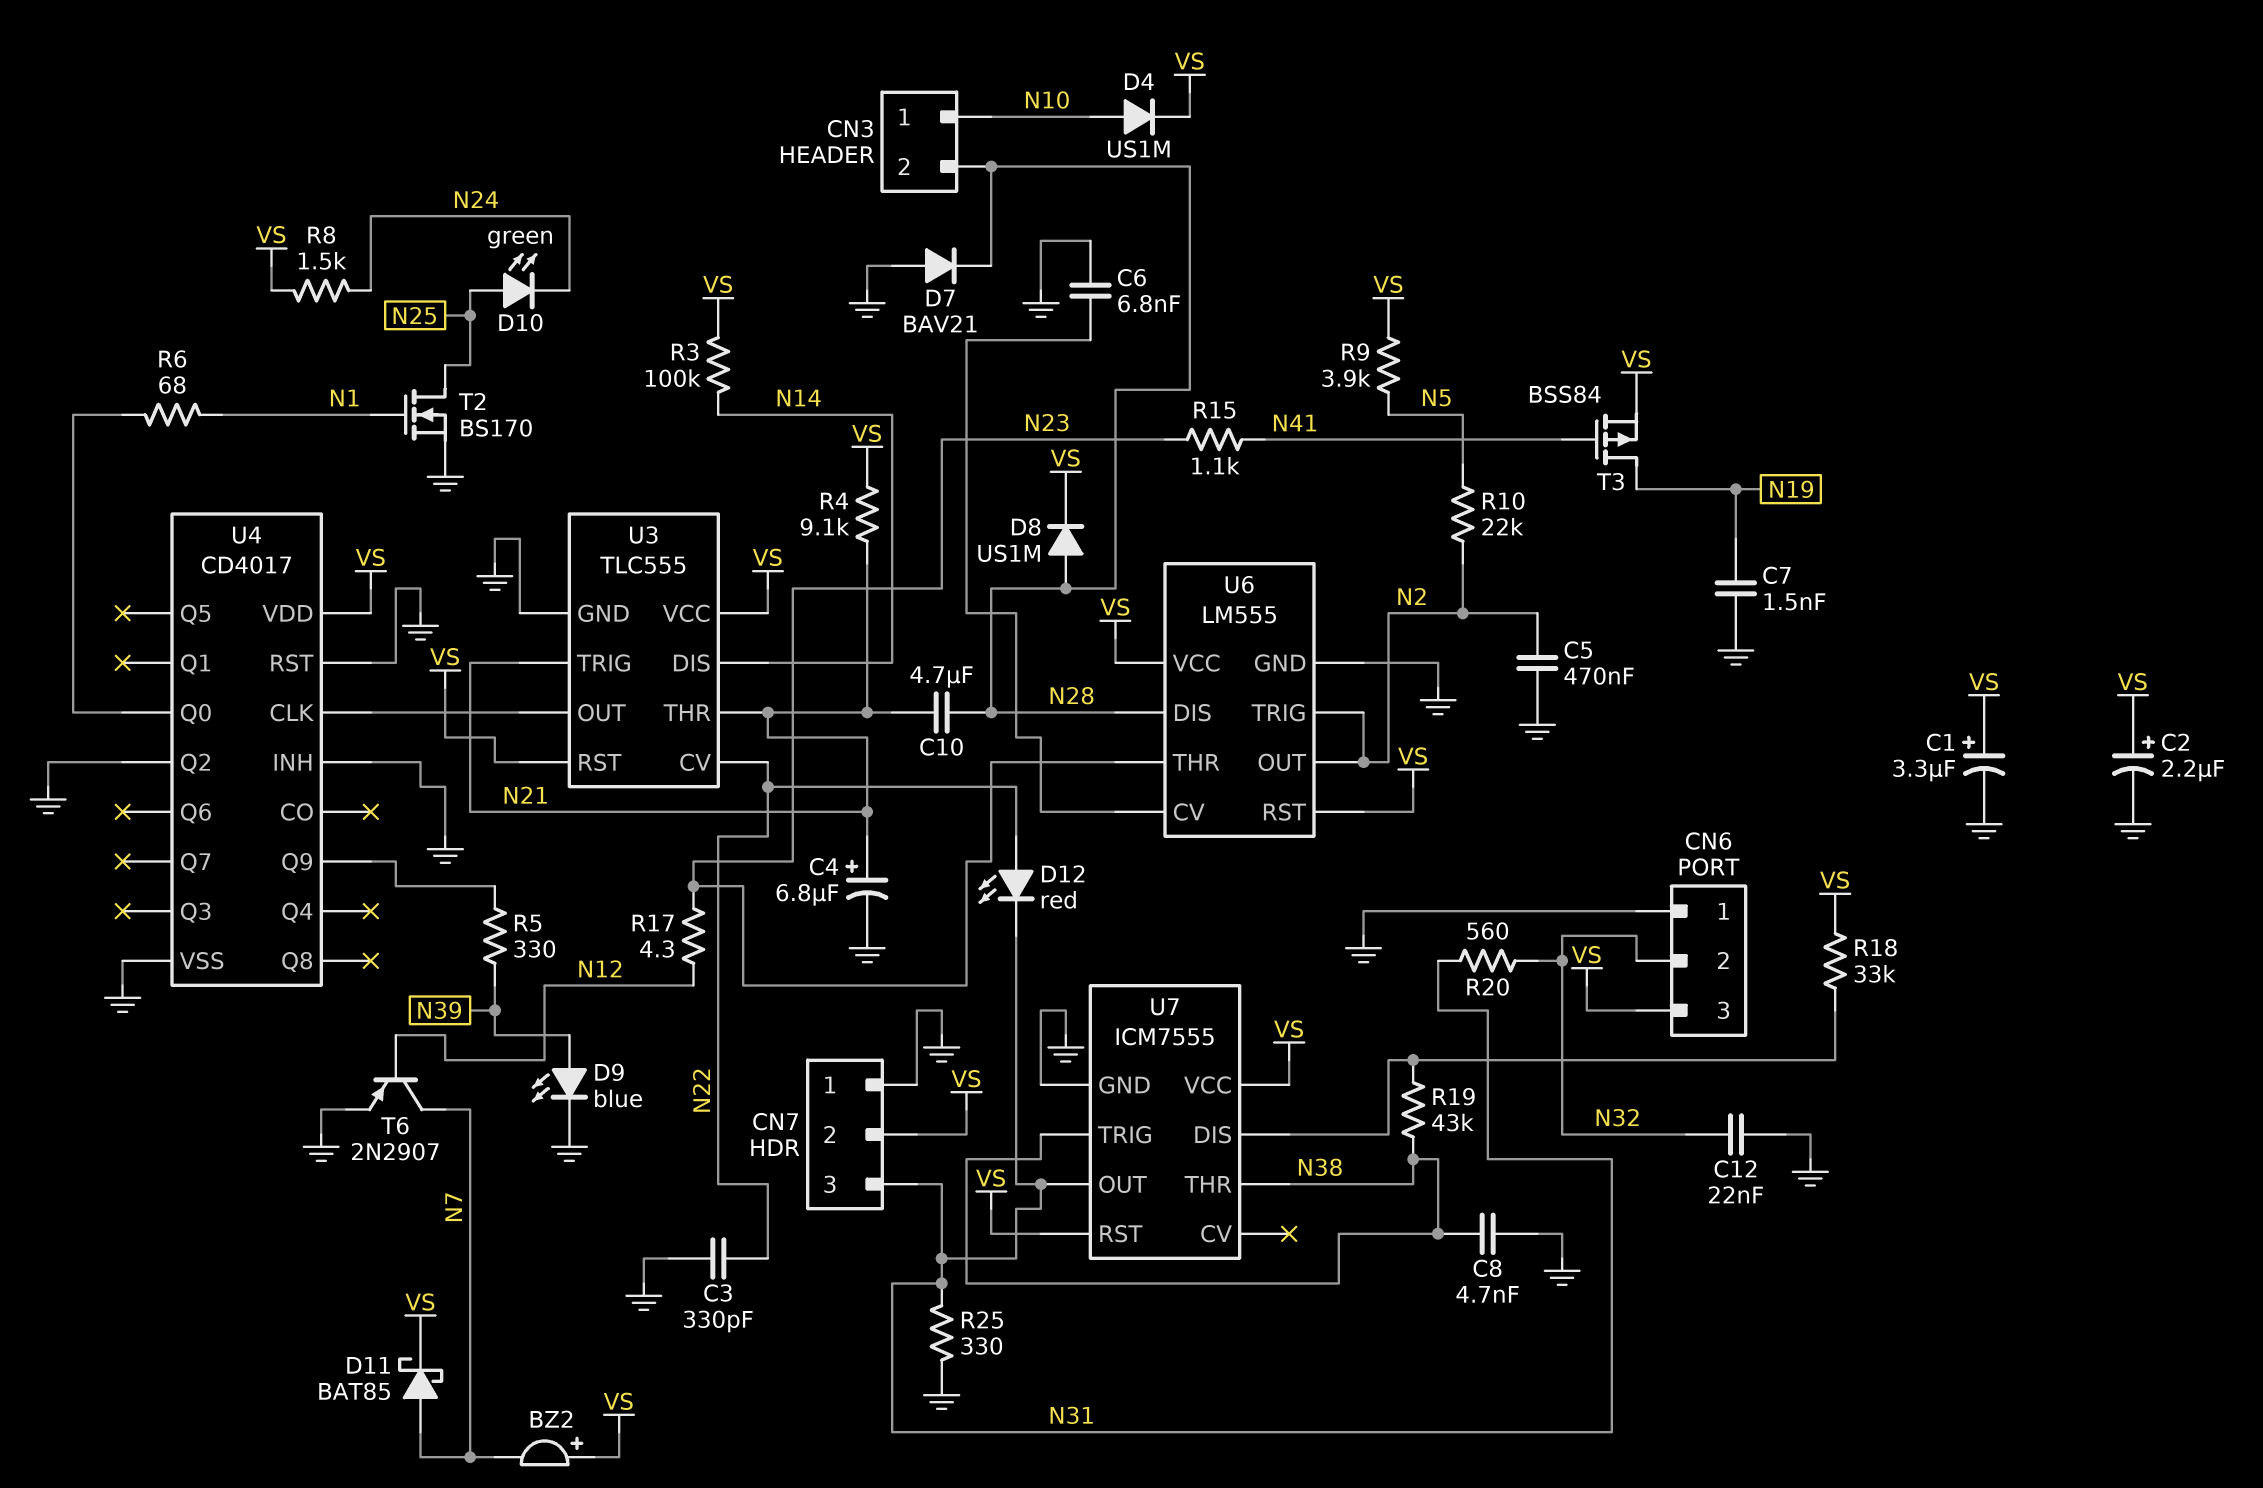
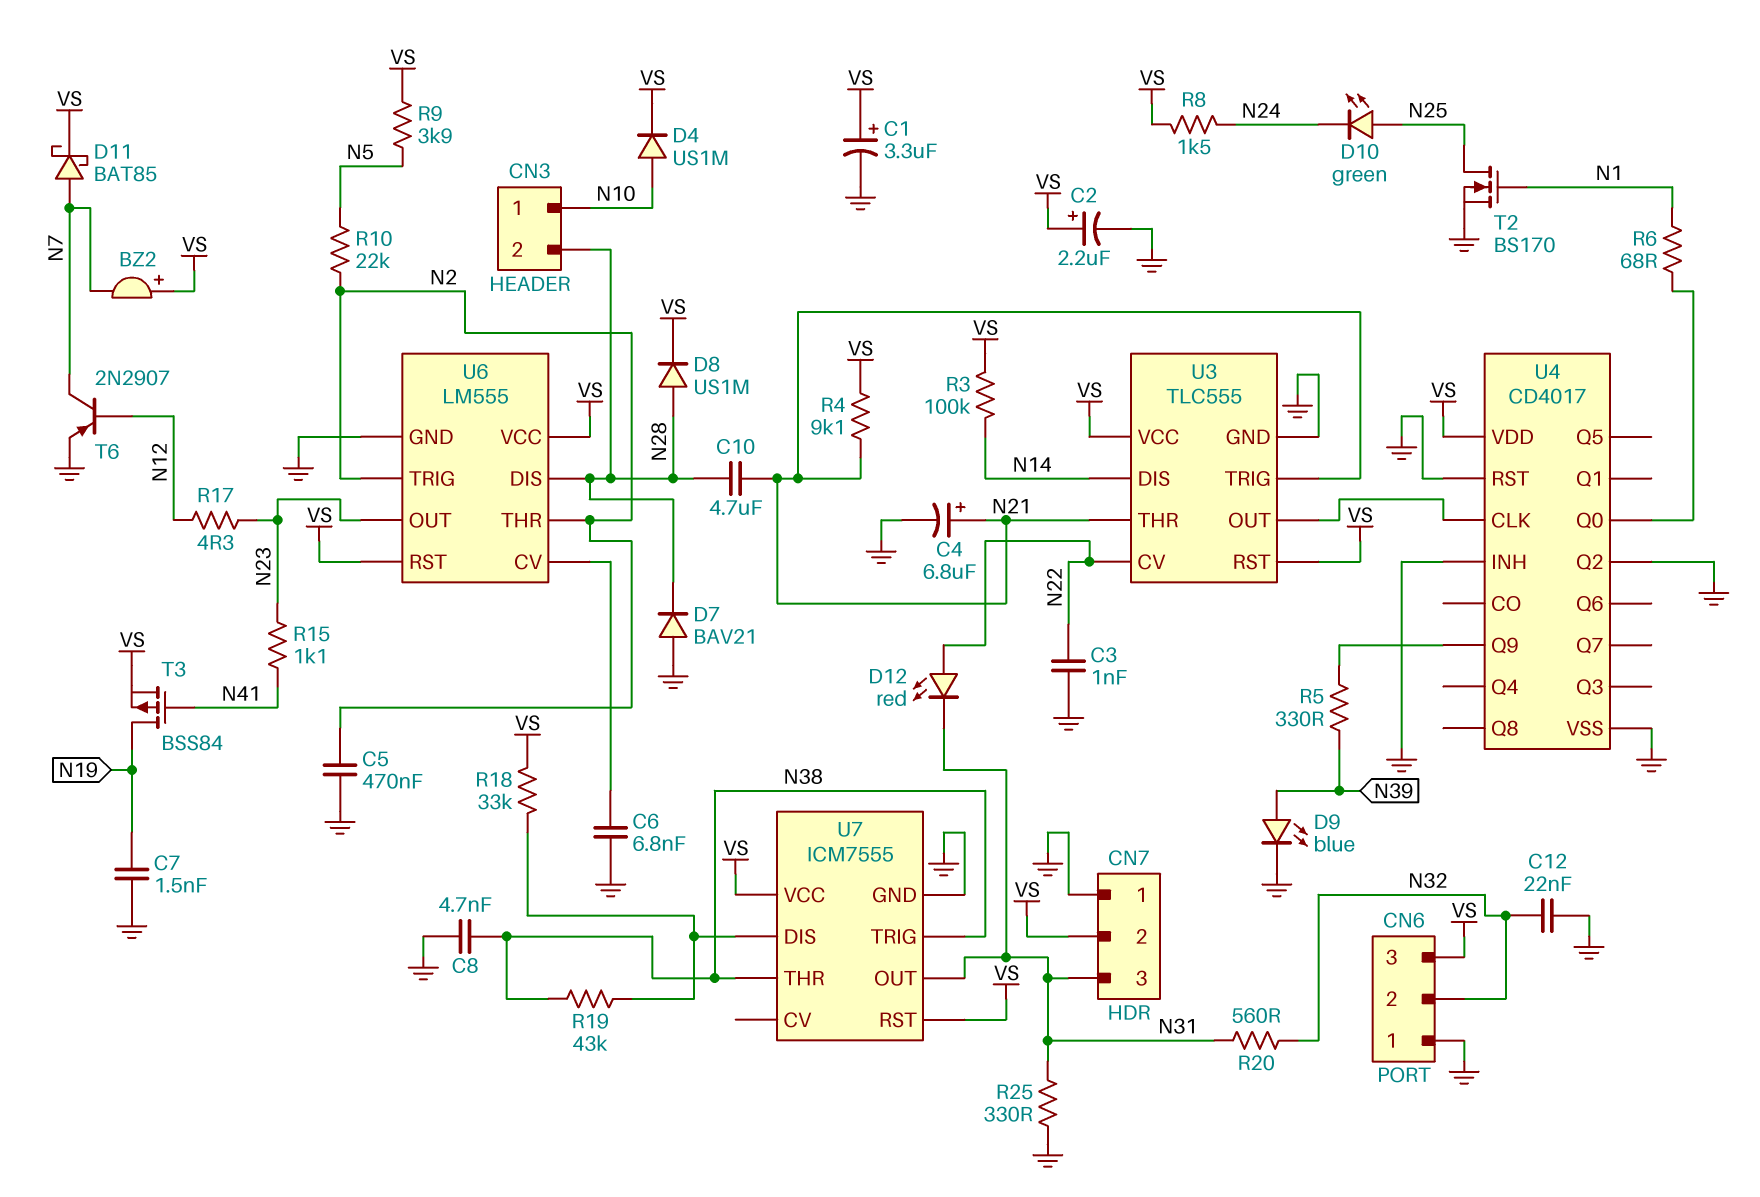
C3: 330pF (GND, N22) -> 1nF (GND, N22)
U6 pin OUT: N2 -> N23
U6 pin THR: N23 -> N2

